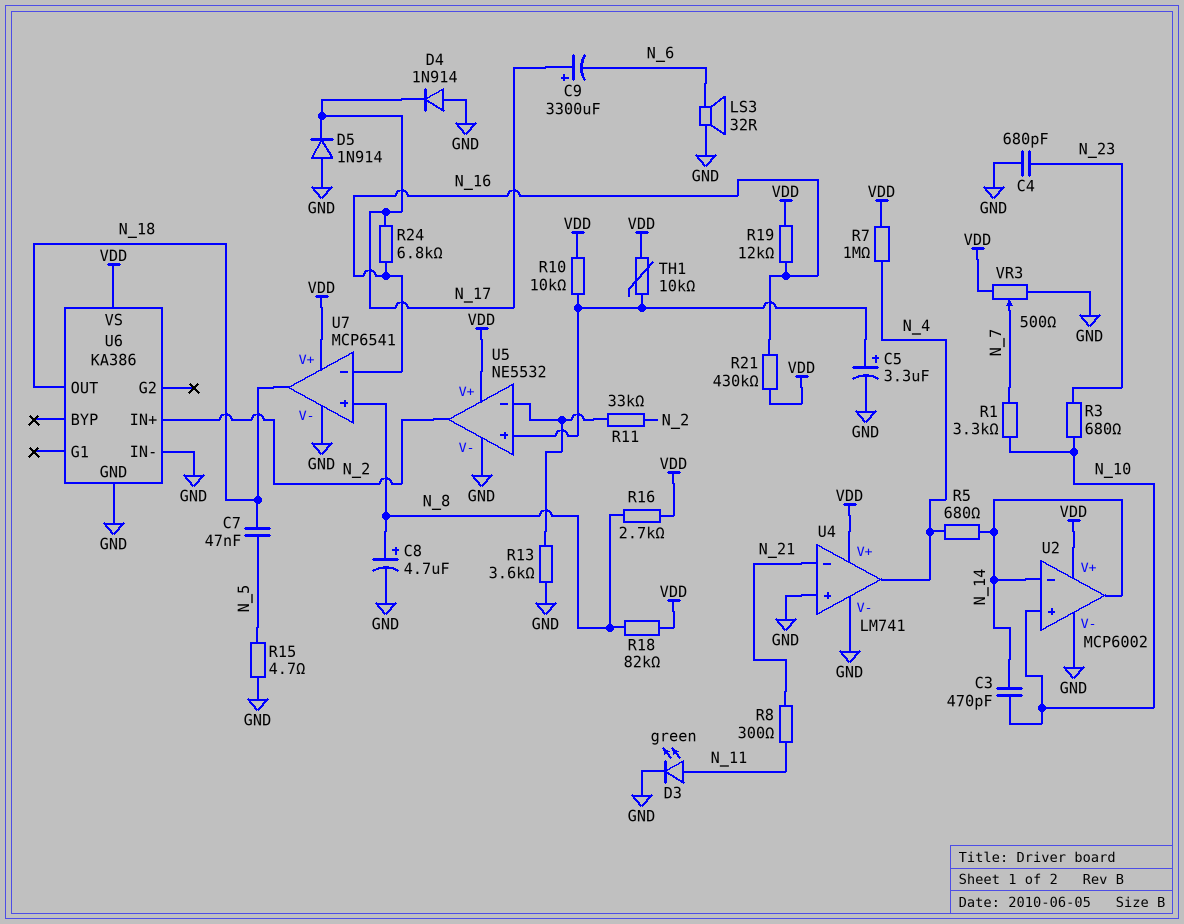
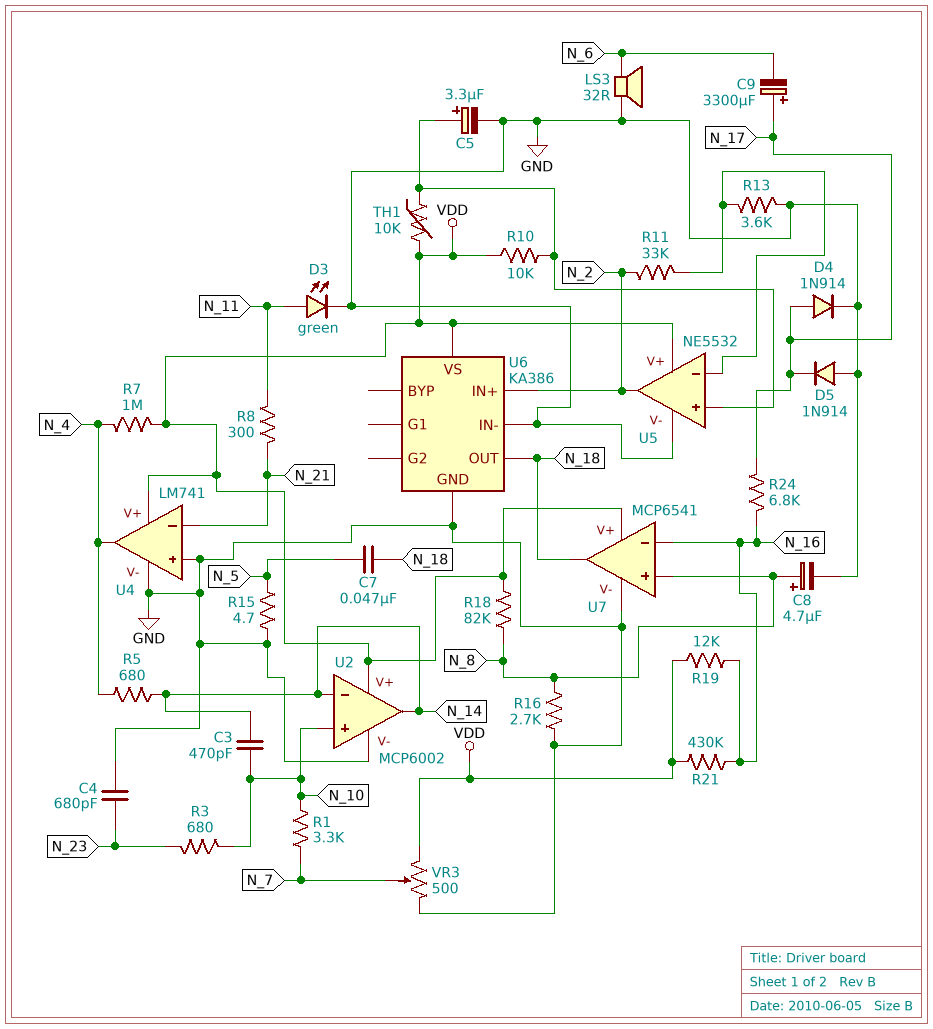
D4: diode 1N914 (A GND, K N_17) -> diode 1N914 (A N_17, K GND)
R16: 2.7k (N_8, VDD) -> 2.7k (GND, N_8)

